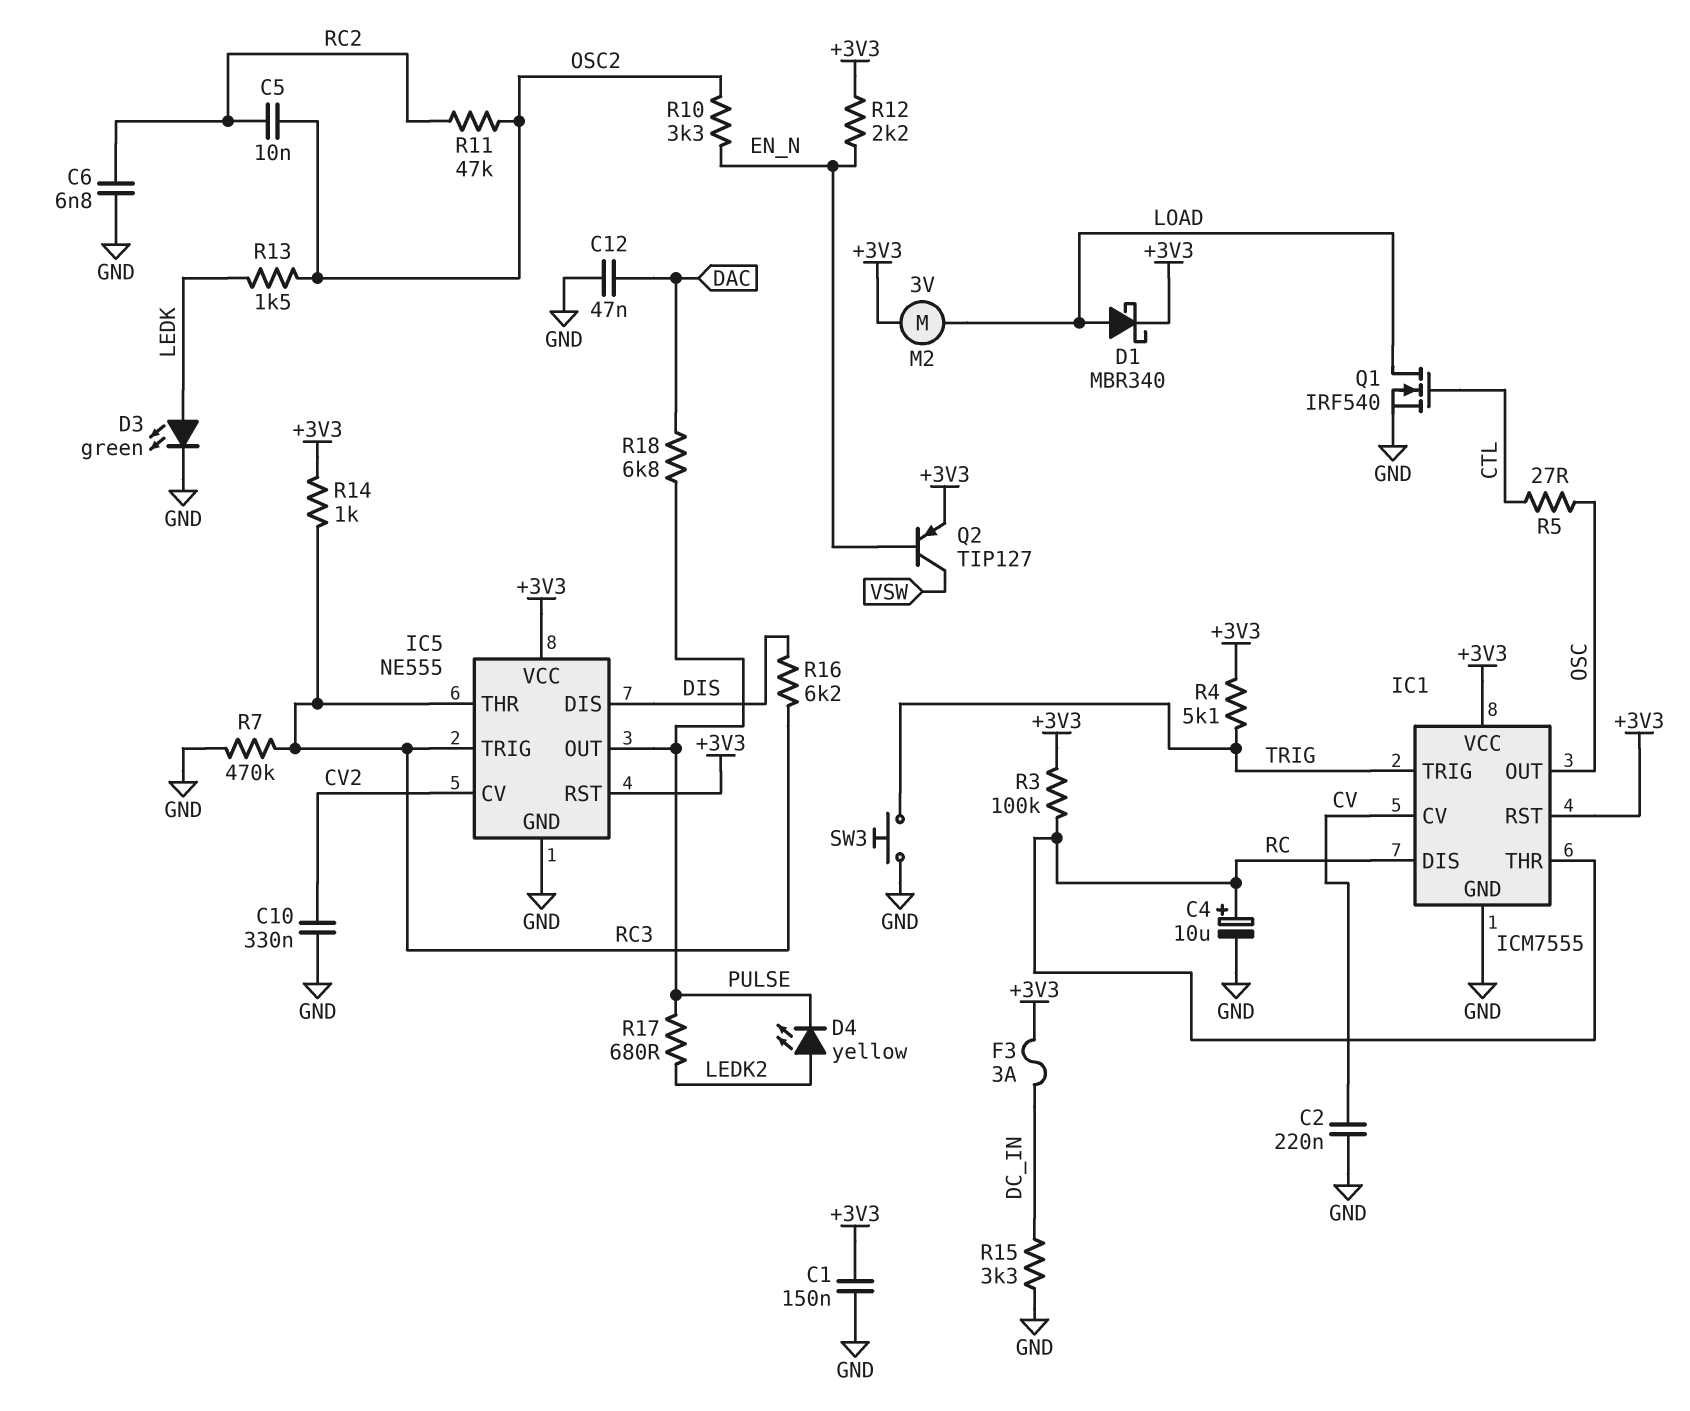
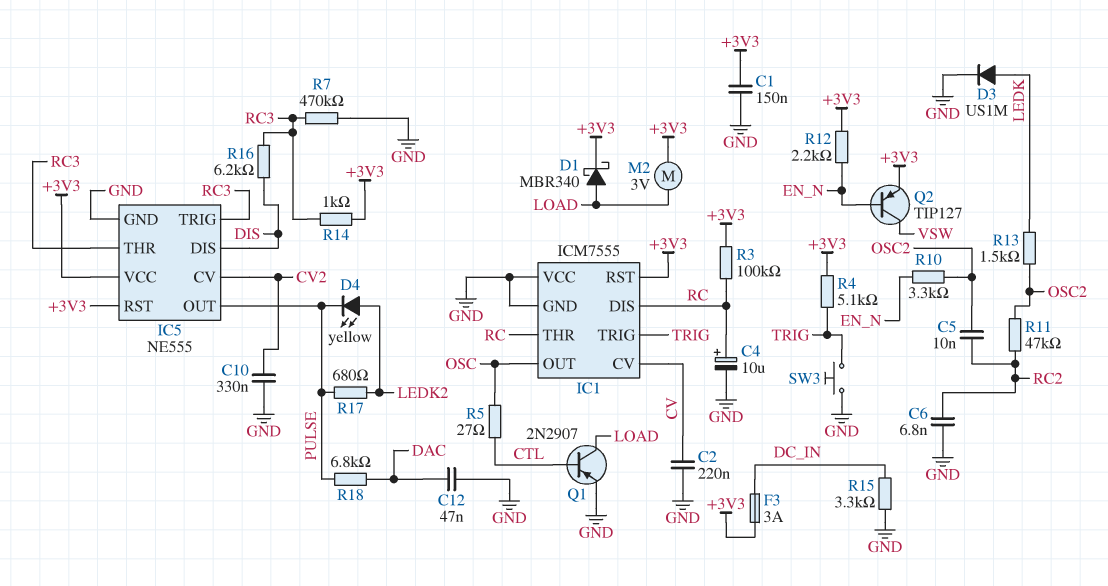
D3: LED green (A LEDK, K GND) -> diode US1M (A LEDK, K GND)
IC1 pin VCC: +3V3 -> GND
Q1: NMOS IRF540 (G CTL, D LOAD, S GND) -> PNP 2N2907 (B CTL, C LOAD, E GND)

